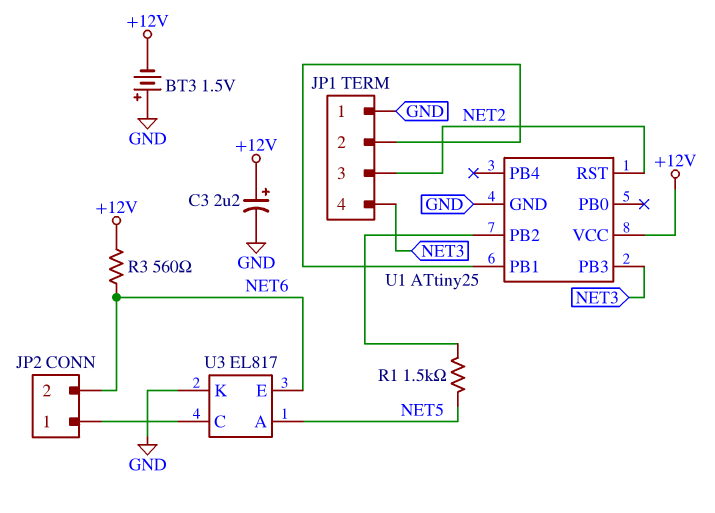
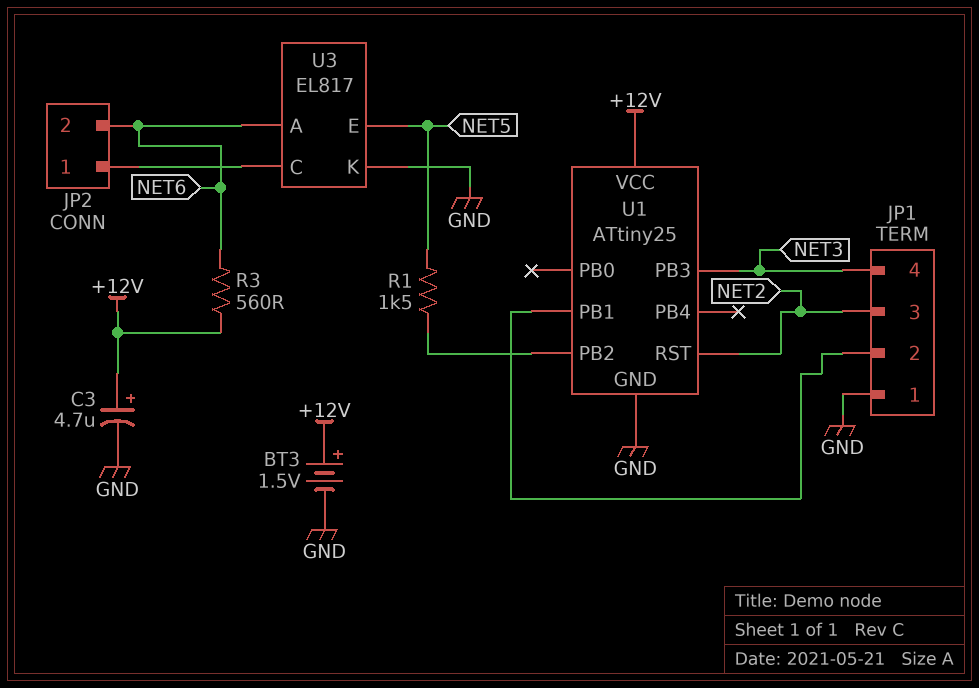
BT3: 1.5V (plus GND, minus +12V) -> 1.5V (plus +12V, minus GND)
C3: 2.2uF (plus +12V, minus GND) -> 4.7uF (plus +12V, minus GND)
U3 pin A: NET5 -> NET6
U3 pin E: NET6 -> NET5

